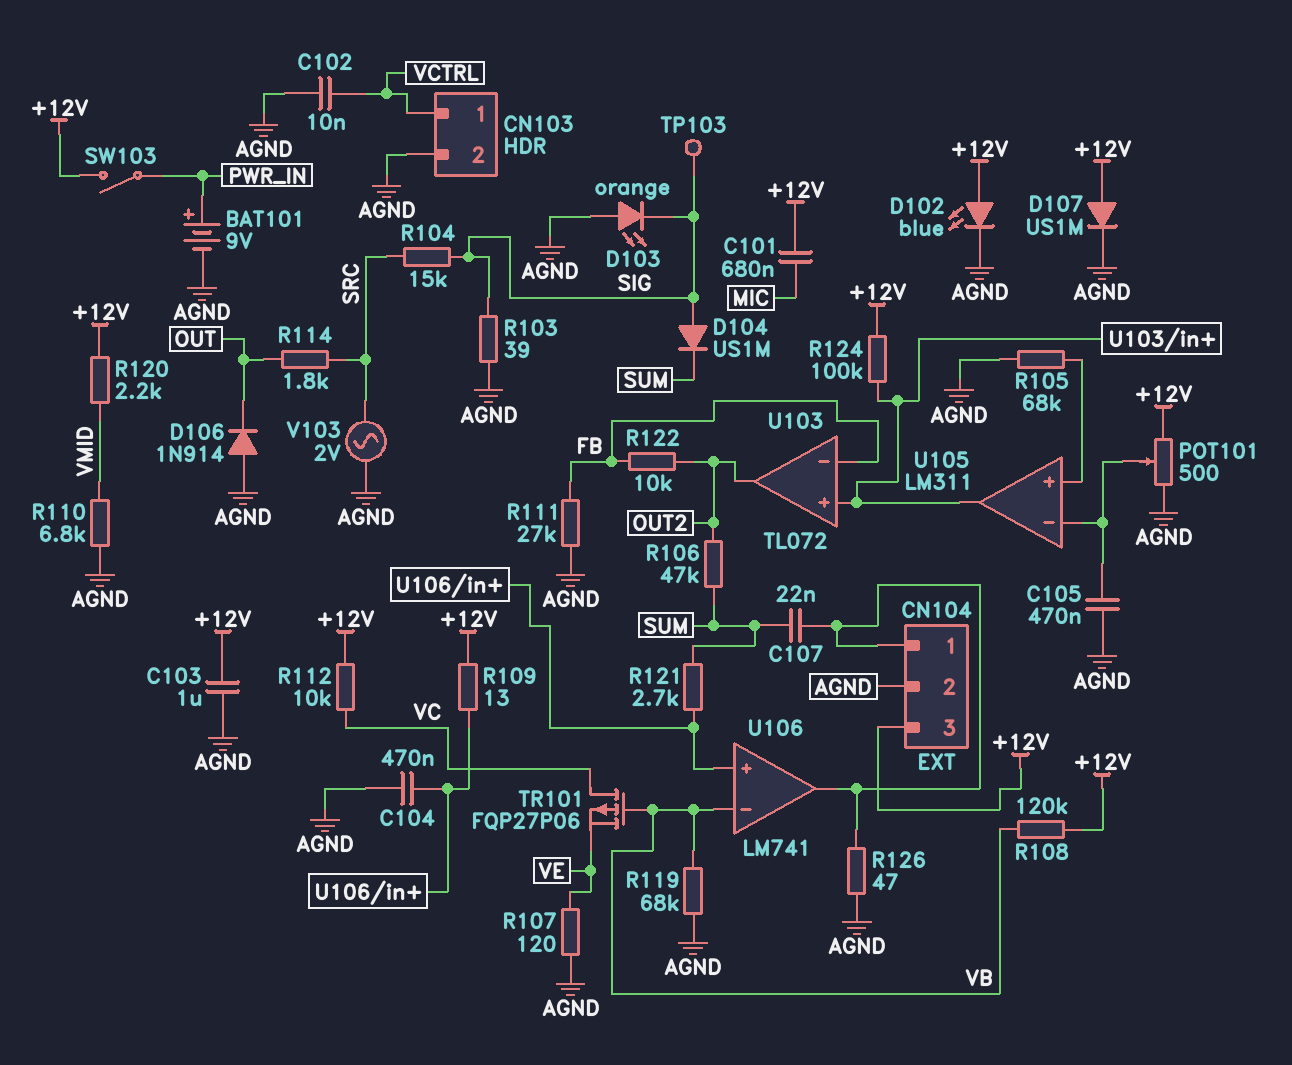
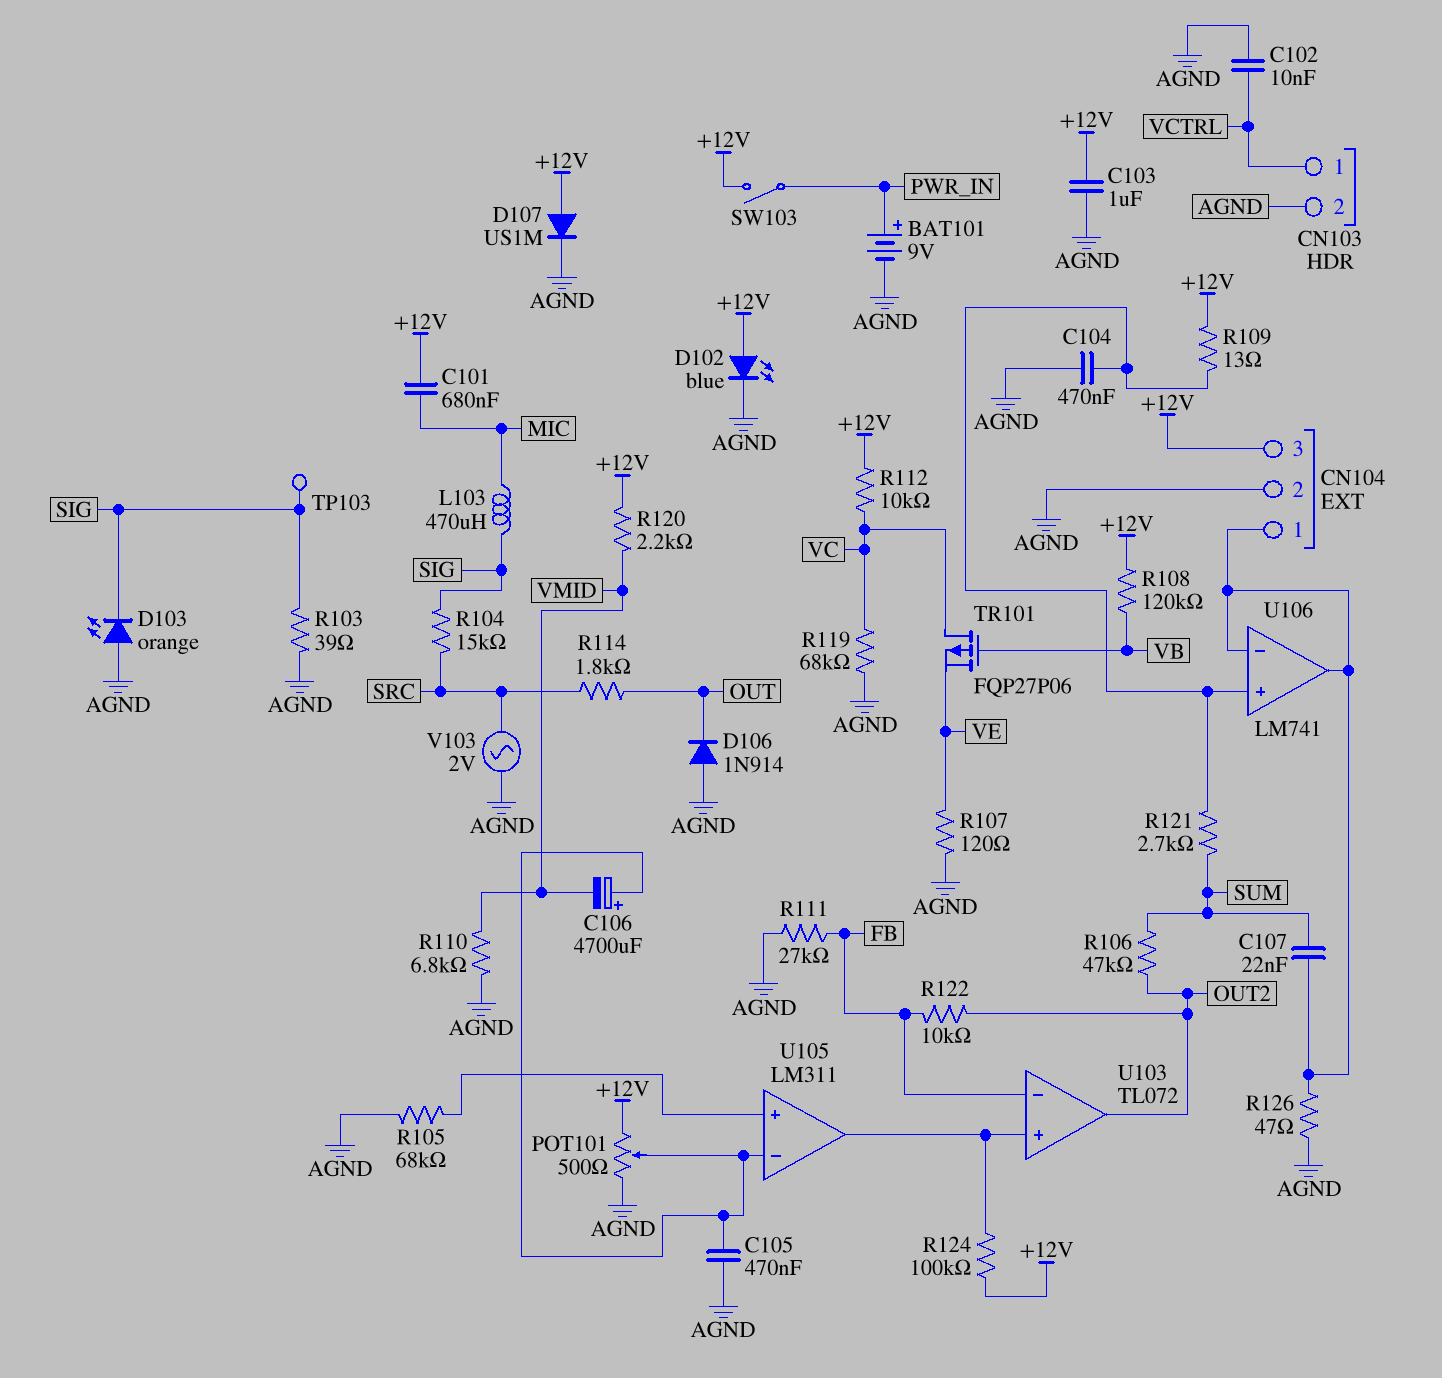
C106: none -> 4700uF (plus U105/in-, minus VMID)
D104: diode US1M (A SIG, K SUM) -> none
L103: none -> 470uH (MIC, SIG)
R119: 68k (AGND, VB) -> 68k (AGND, VC)
U106 pin in-: VB -> CN104/1

